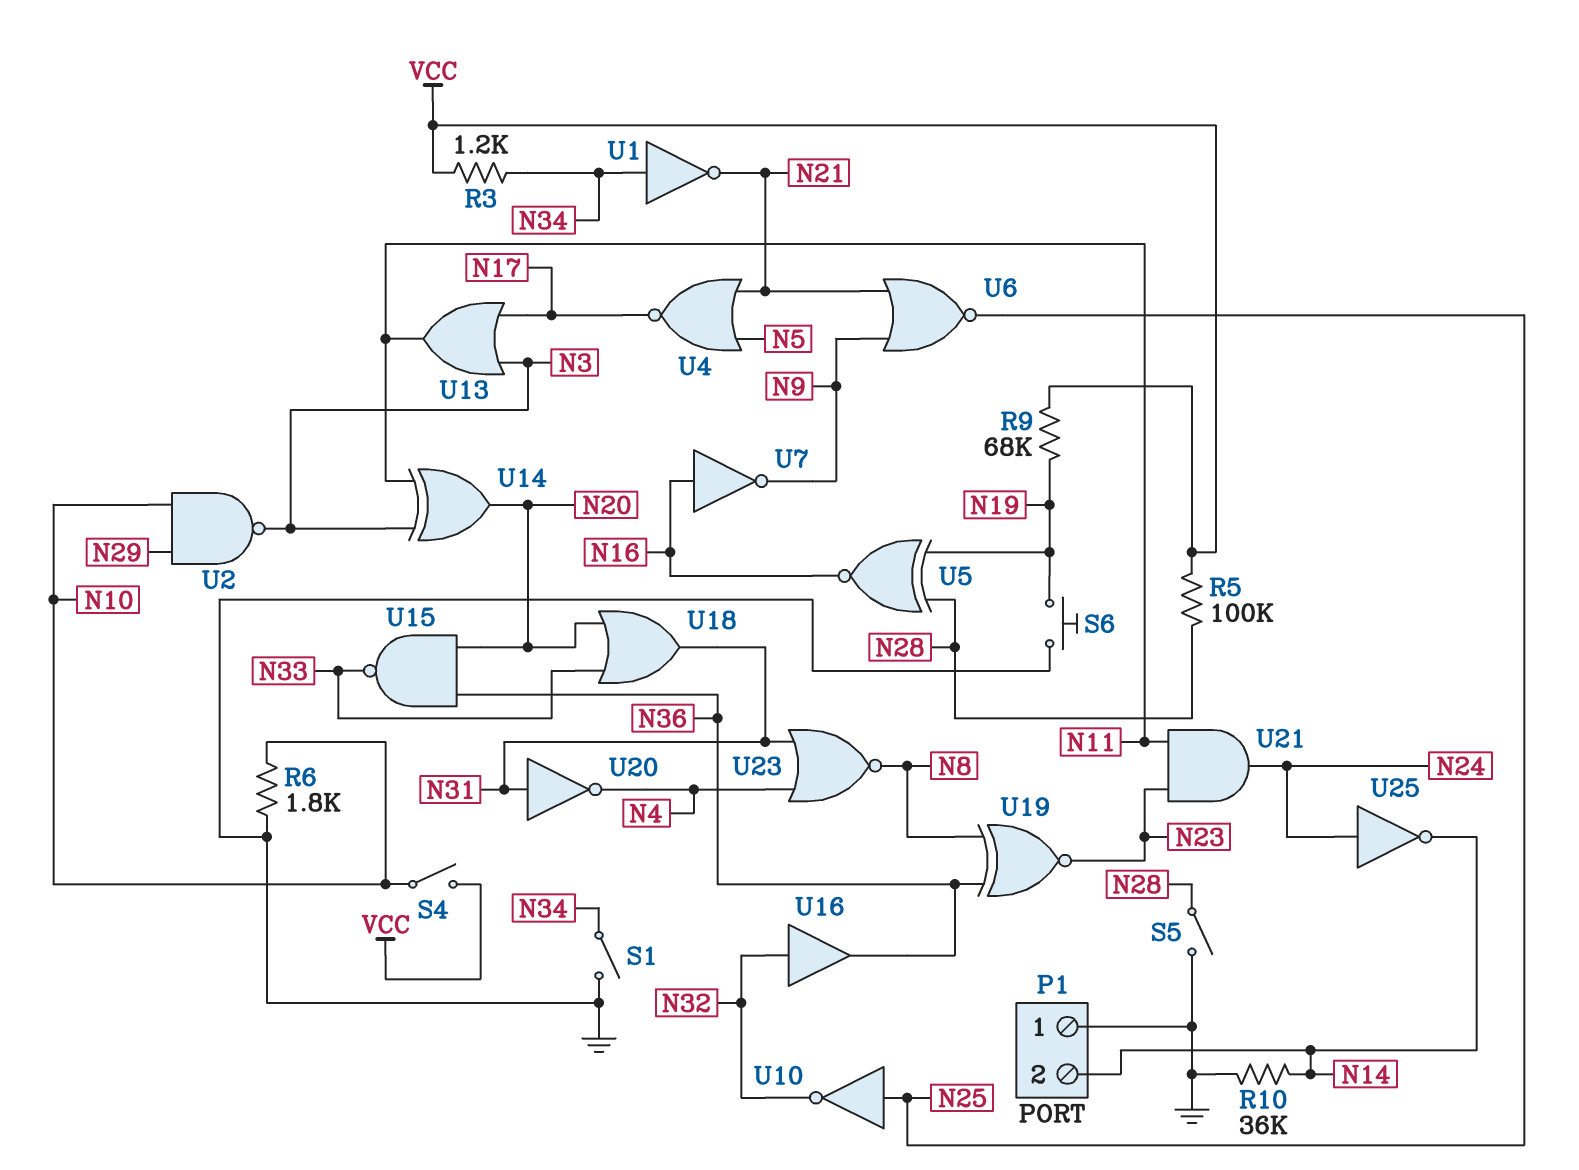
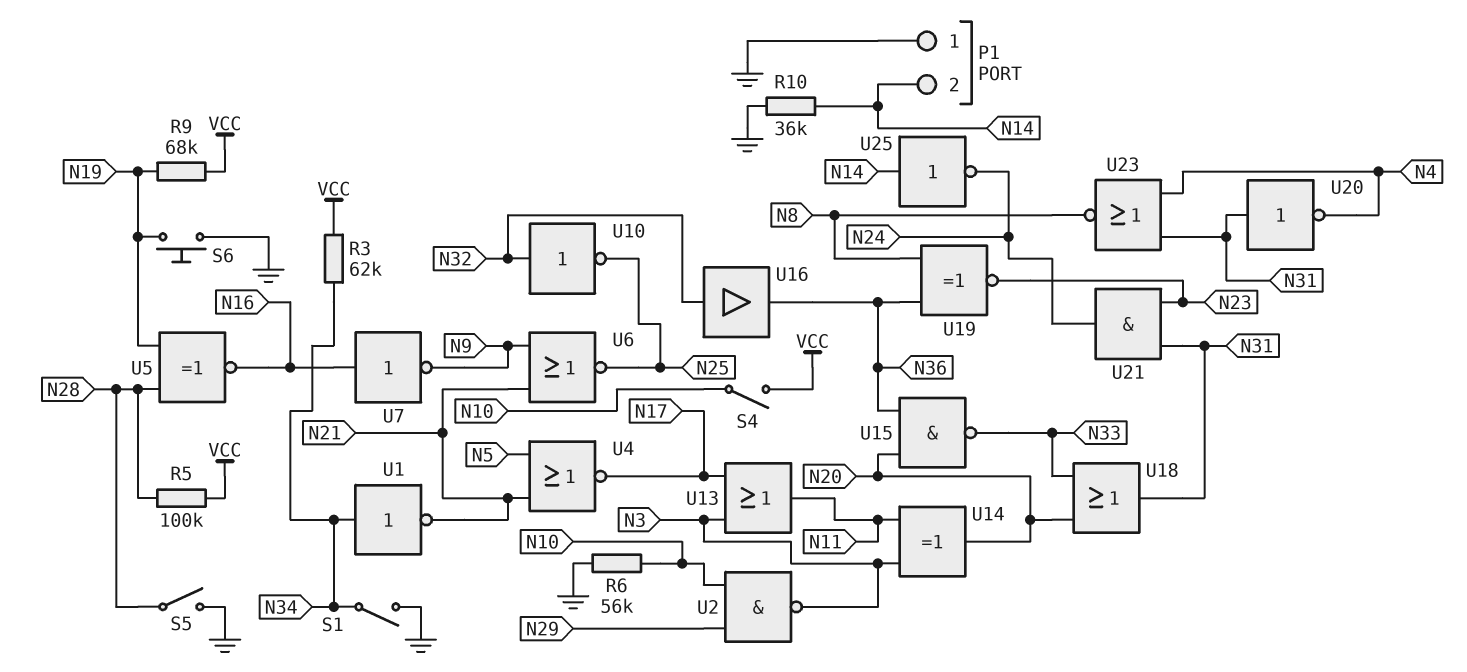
R3: 1.2k (N34, VCC) -> 62k (N34, VCC)
R6: 1.8k (GND, N10) -> 56k (GND, N10)
U10: NOT (in N25, out N32) -> NOT (in N32, out N25)
U21: AND (in N11, in N23, out N24) -> AND (in N23, in N31, out N24)
U25: NOT (in N24, out N14) -> NOT (in N14, out N24)

